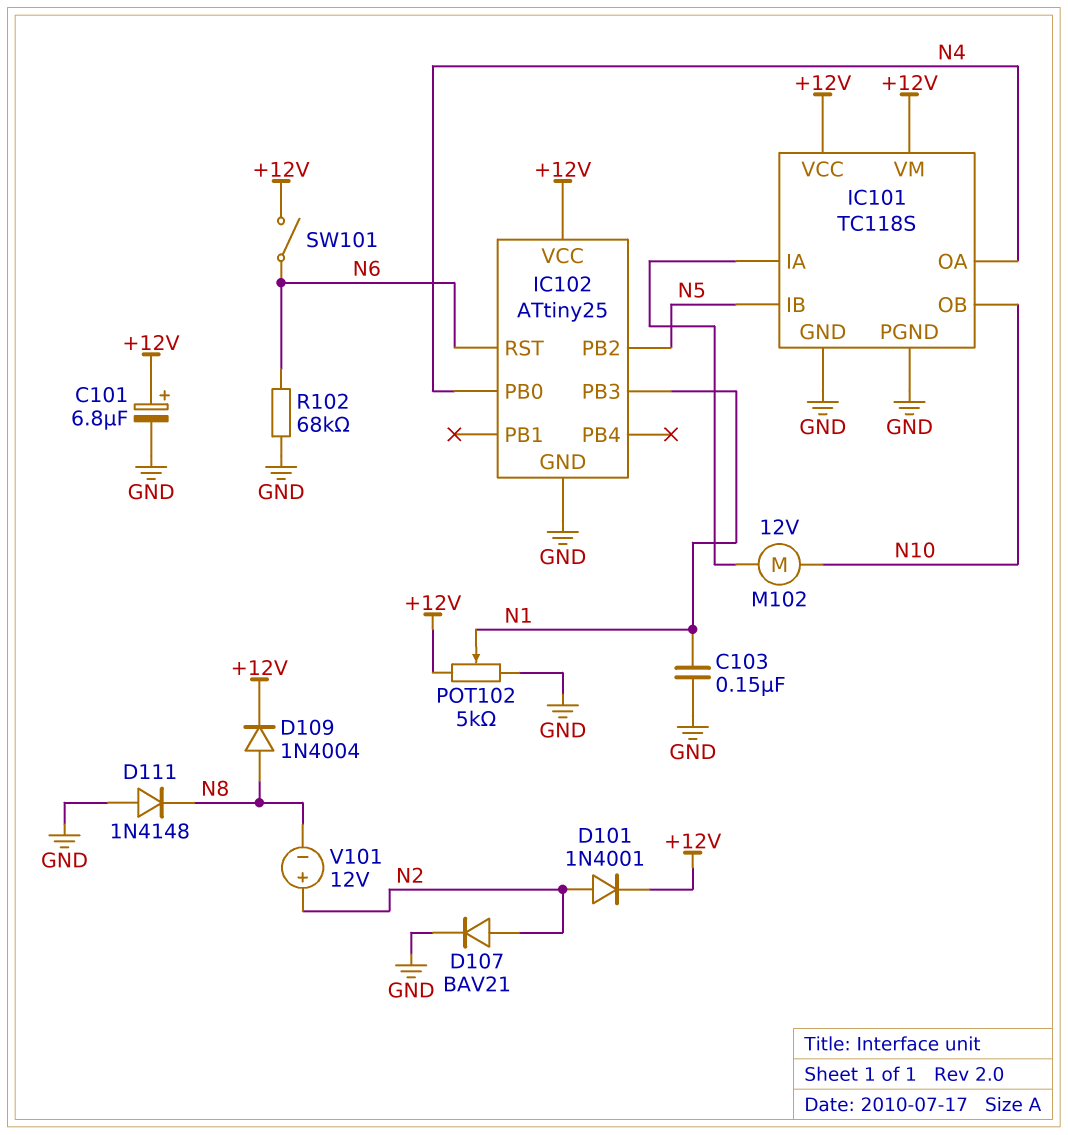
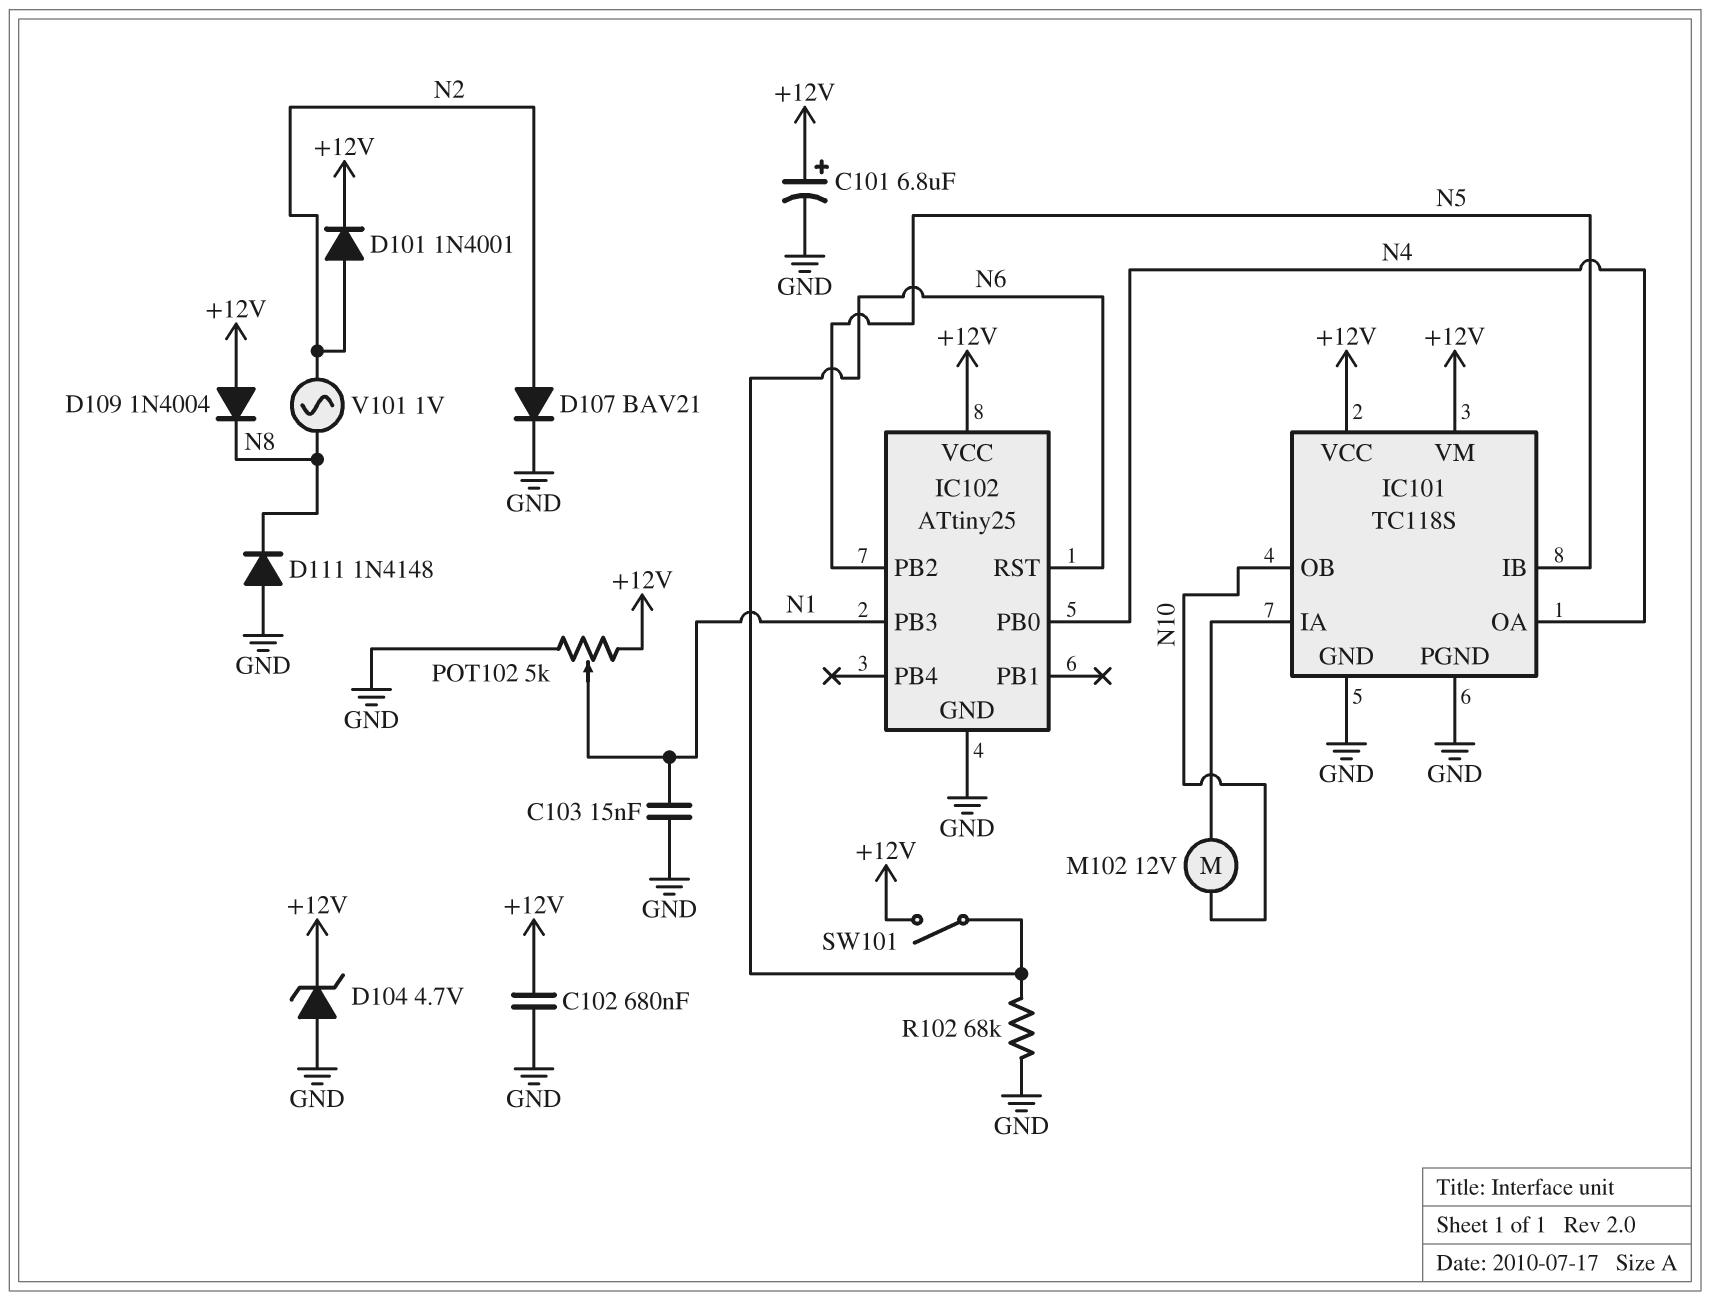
C102: none -> 680nF (+12V, GND)
C103: 150nF (GND, N1) -> 15nF (GND, N1)
D104: none -> zener 4.7V (A GND, K +12V)
D109: diode 1N4004 (A N8, K +12V) -> diode 1N4004 (A +12V, K N8)
V101: 12V (plus N2, minus N8) -> AC 1V (N2, N8)

